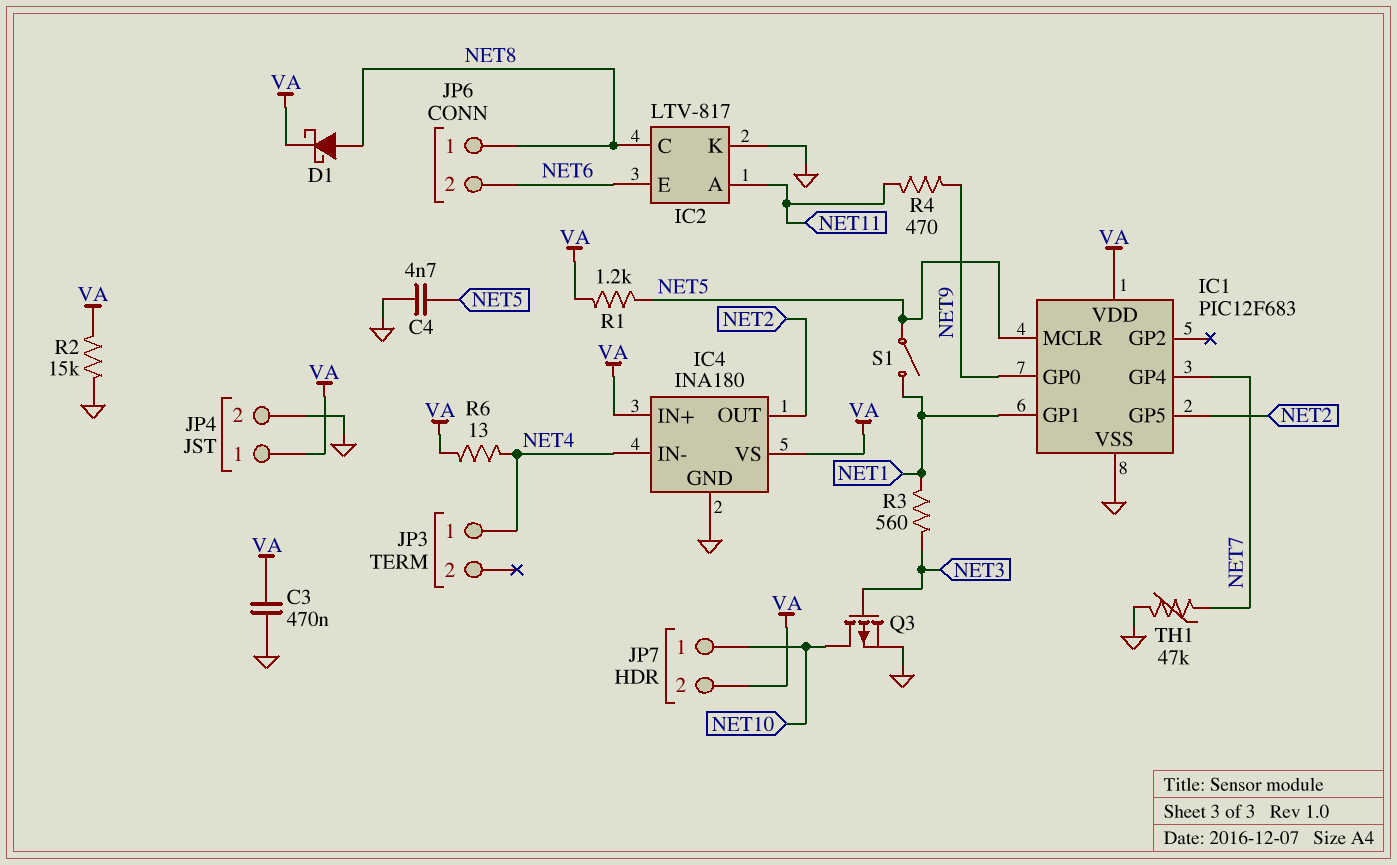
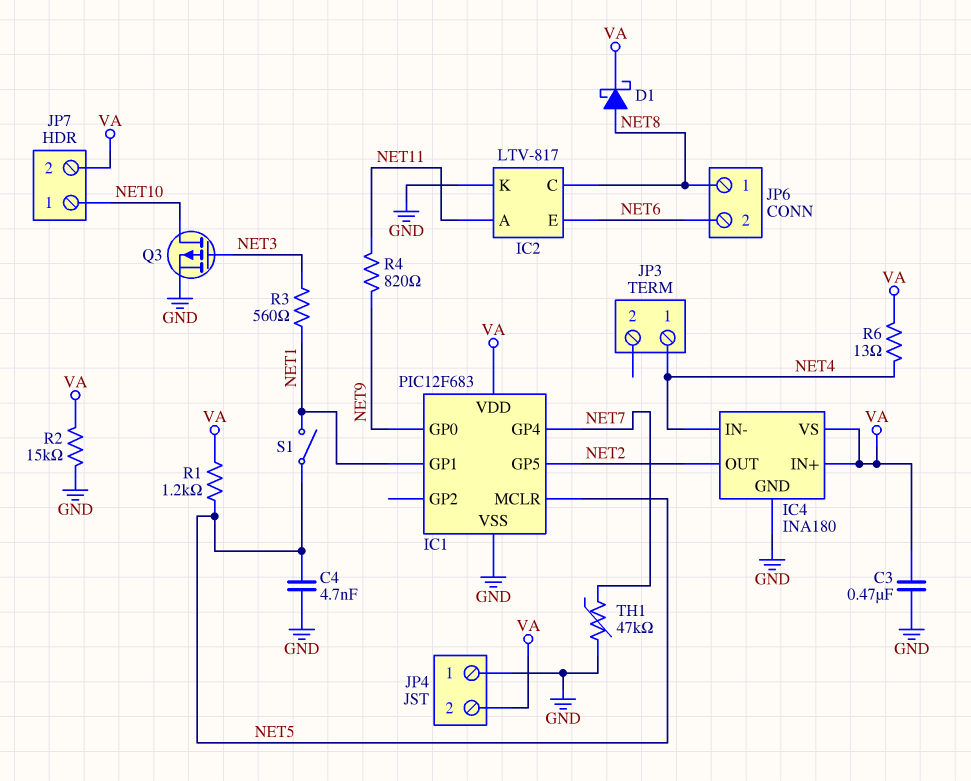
JP4 pin 1: VA -> GND
JP4 pin 2: GND -> VA
R4: 470 (NET9, NET11) -> 820 (NET9, NET11)

